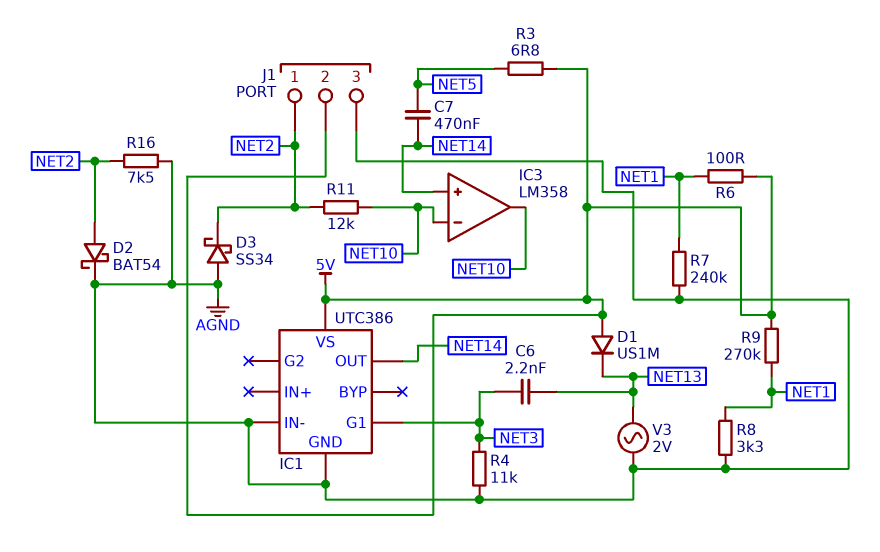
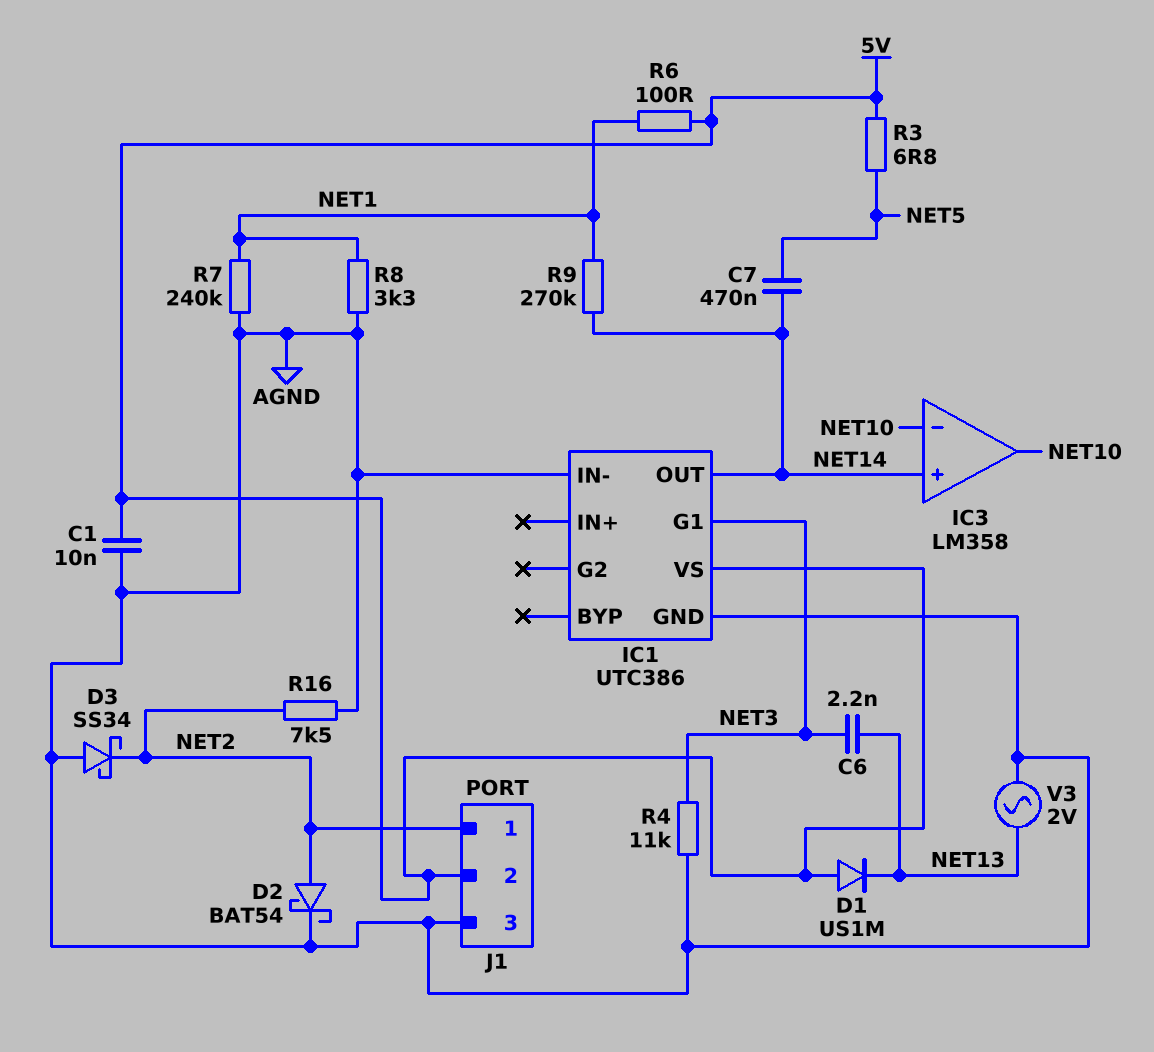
C1: none -> 10nF (5V, AGND)
R9: 270k (5V, NET1) -> 270k (NET1, NET14)
R11: 12k (NET2, NET10) -> none

